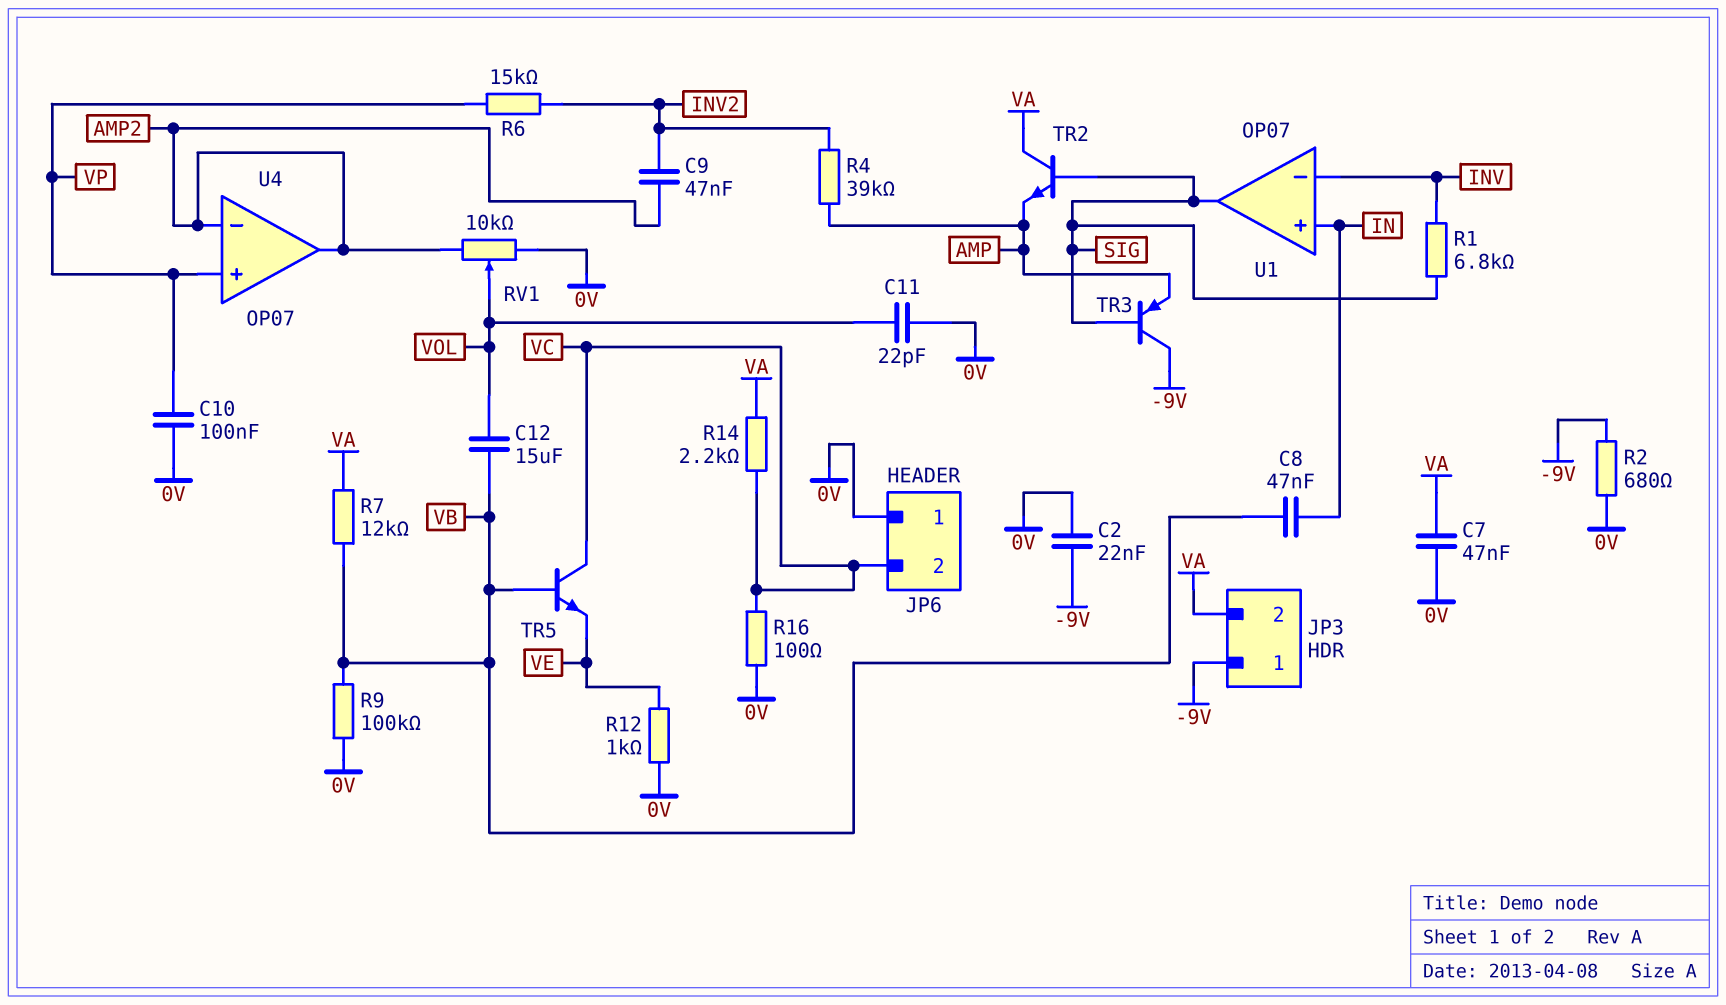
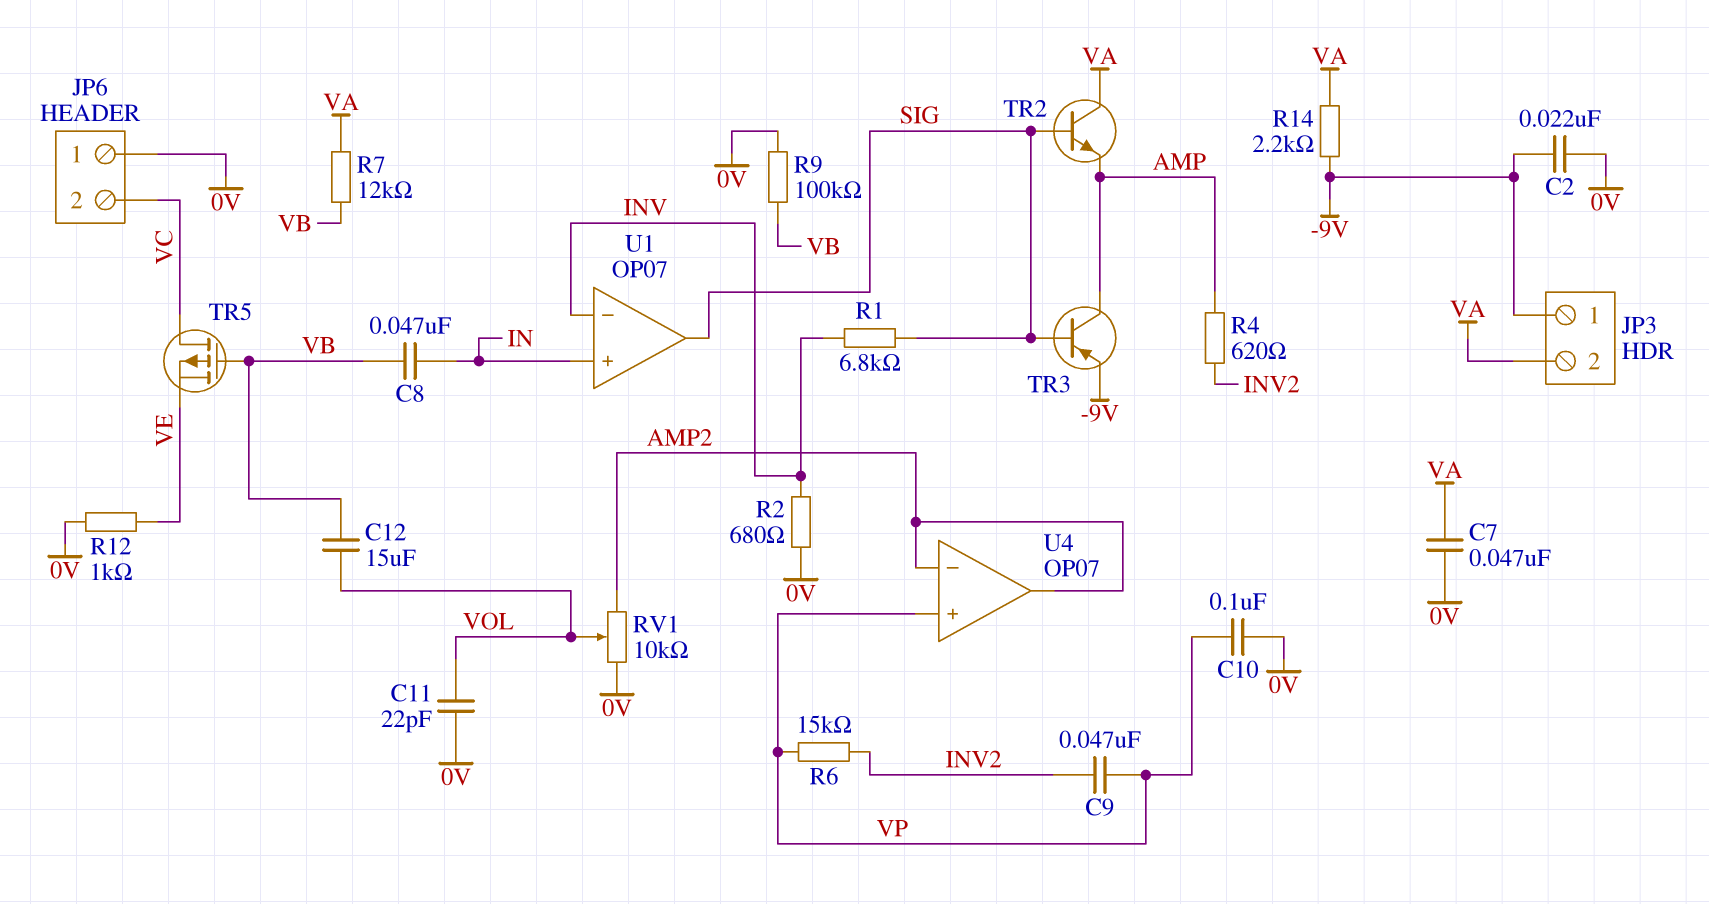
C9: 47nF (AMP2, INV2) -> 47nF (INV2, VP)
R2: 680 (-9V, 0V) -> 680 (0V, INV)
R4: 39k (AMP, INV2) -> 620 (AMP, INV2)
R14: 2.2k (VA, VC) -> 2.2k (-9V, VA)
R16: 100 (0V, VC) -> none
TR3: PNP (B SIG, C -9V, E AMP) -> PNP (B SIG, C AMP, E -9V)
TR5: NPN (B VB, C VC, E VE) -> PMOS (G VB, D VC, S VE)

